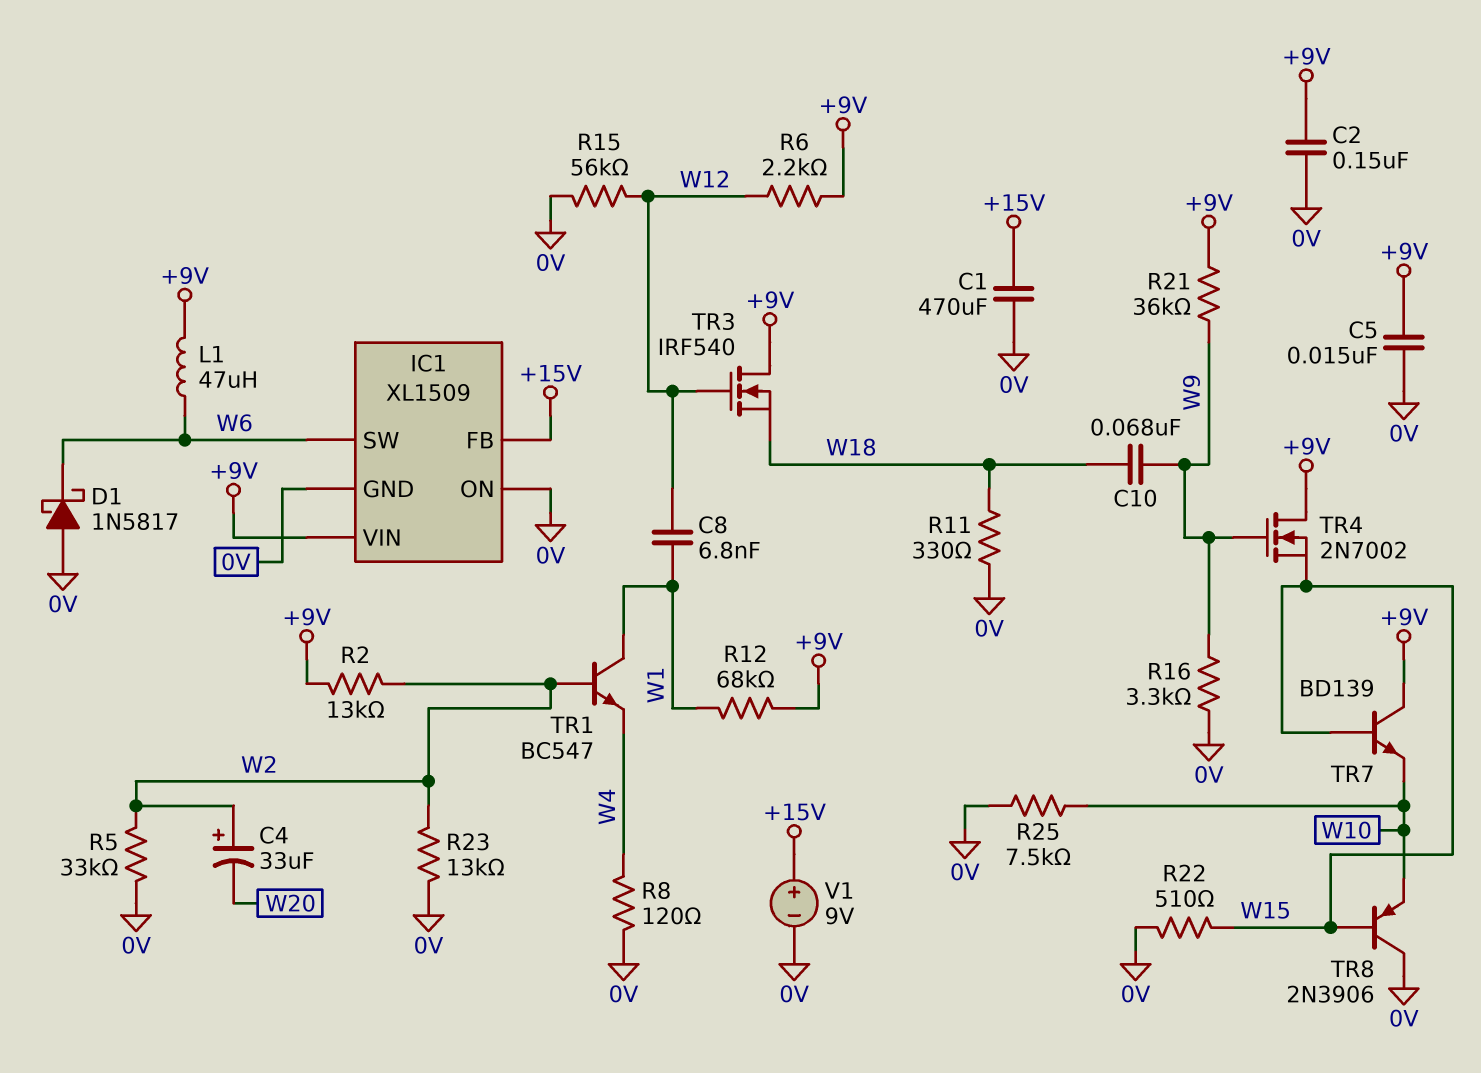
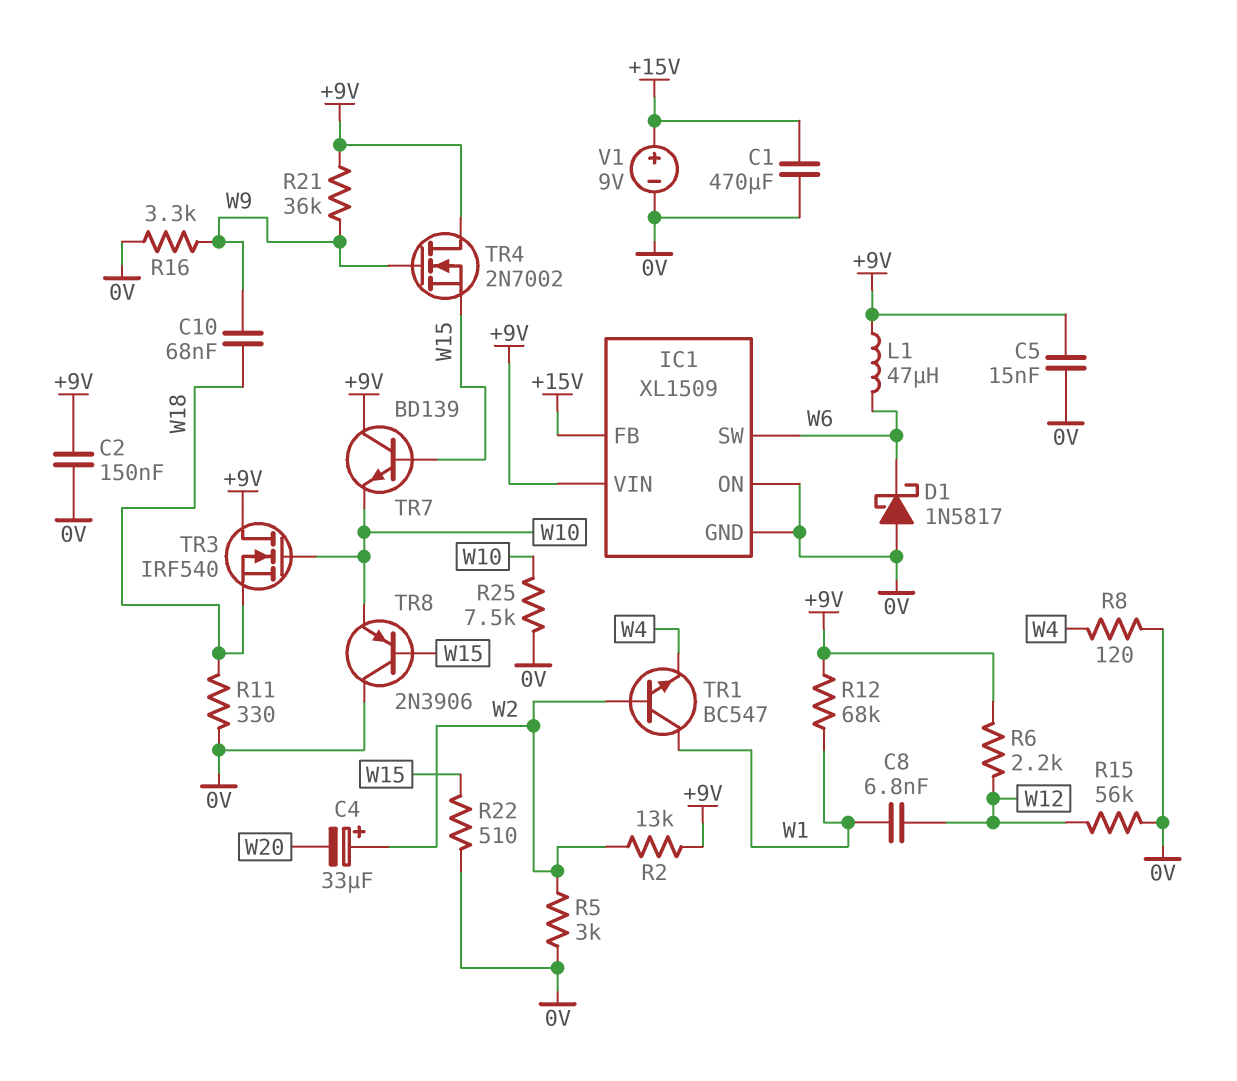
R5: 33k (0V, W2) -> 3k (0V, W2)
R23: 13k (0V, W2) -> none
TR3: NMOS IRF540 (G W12, D +9V, S W18) -> NMOS IRF540 (G W10, D +9V, S W18)

